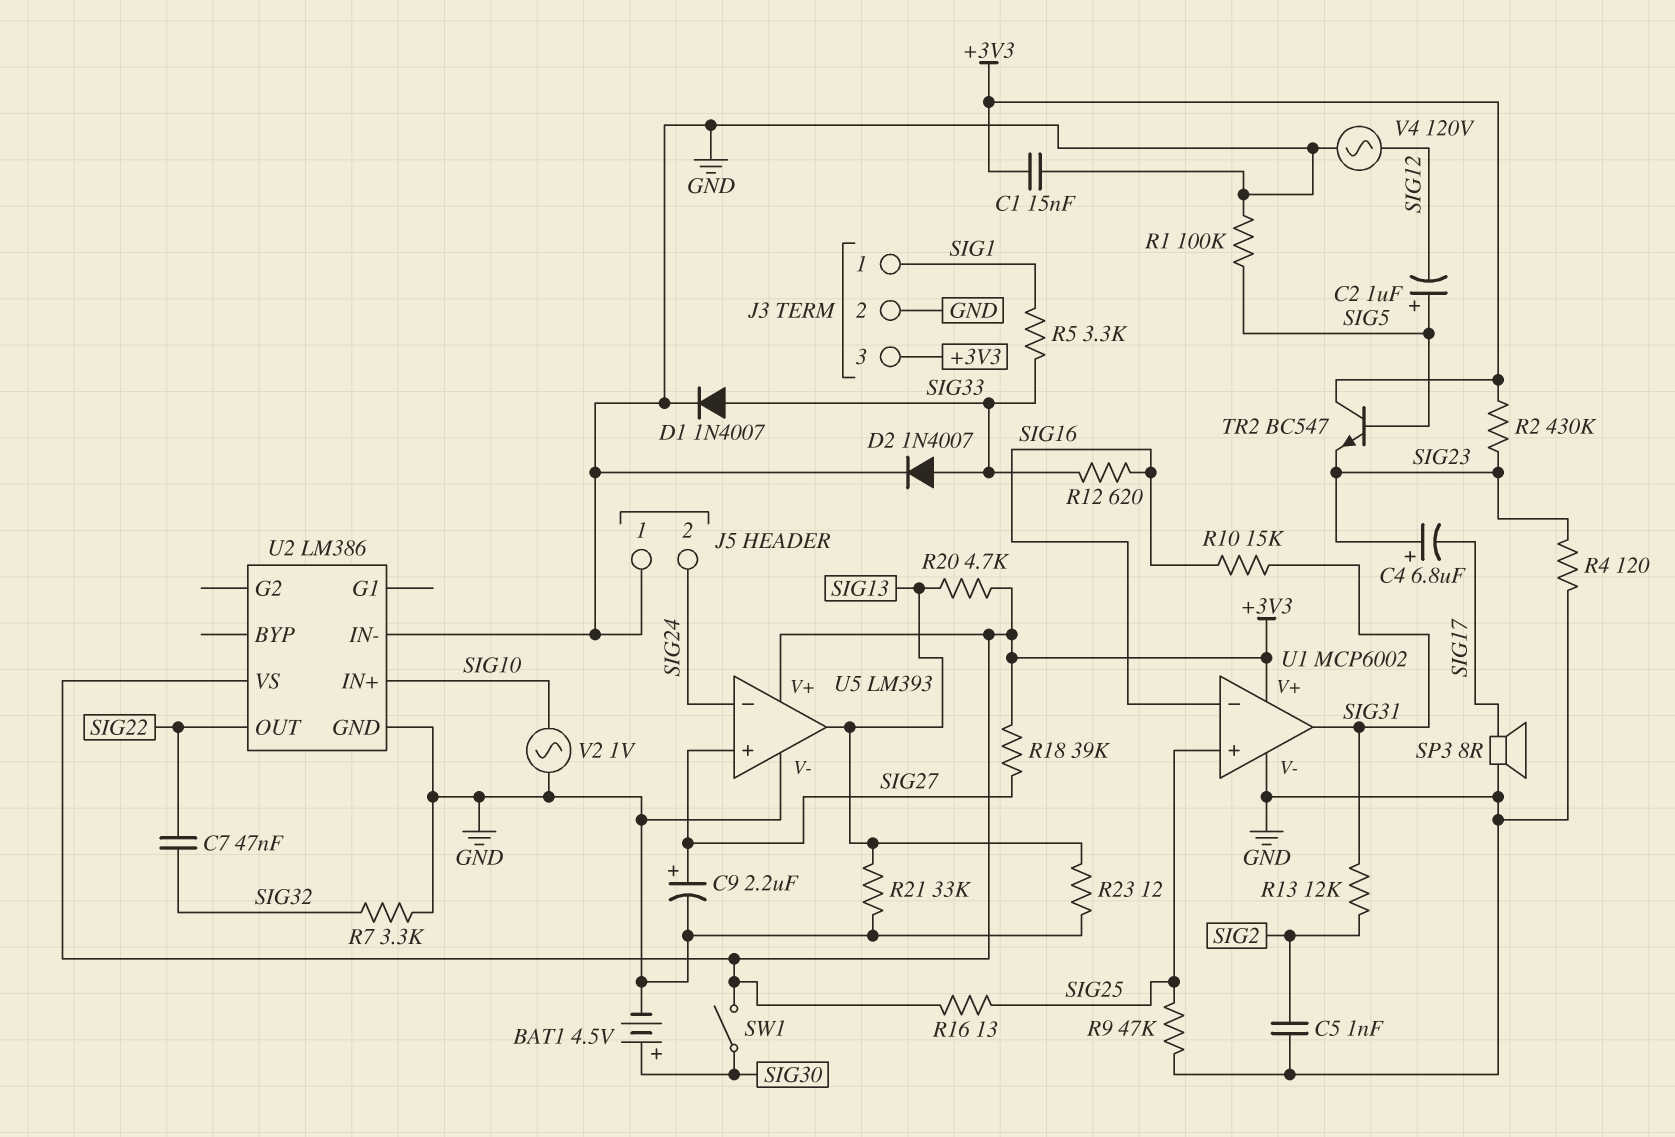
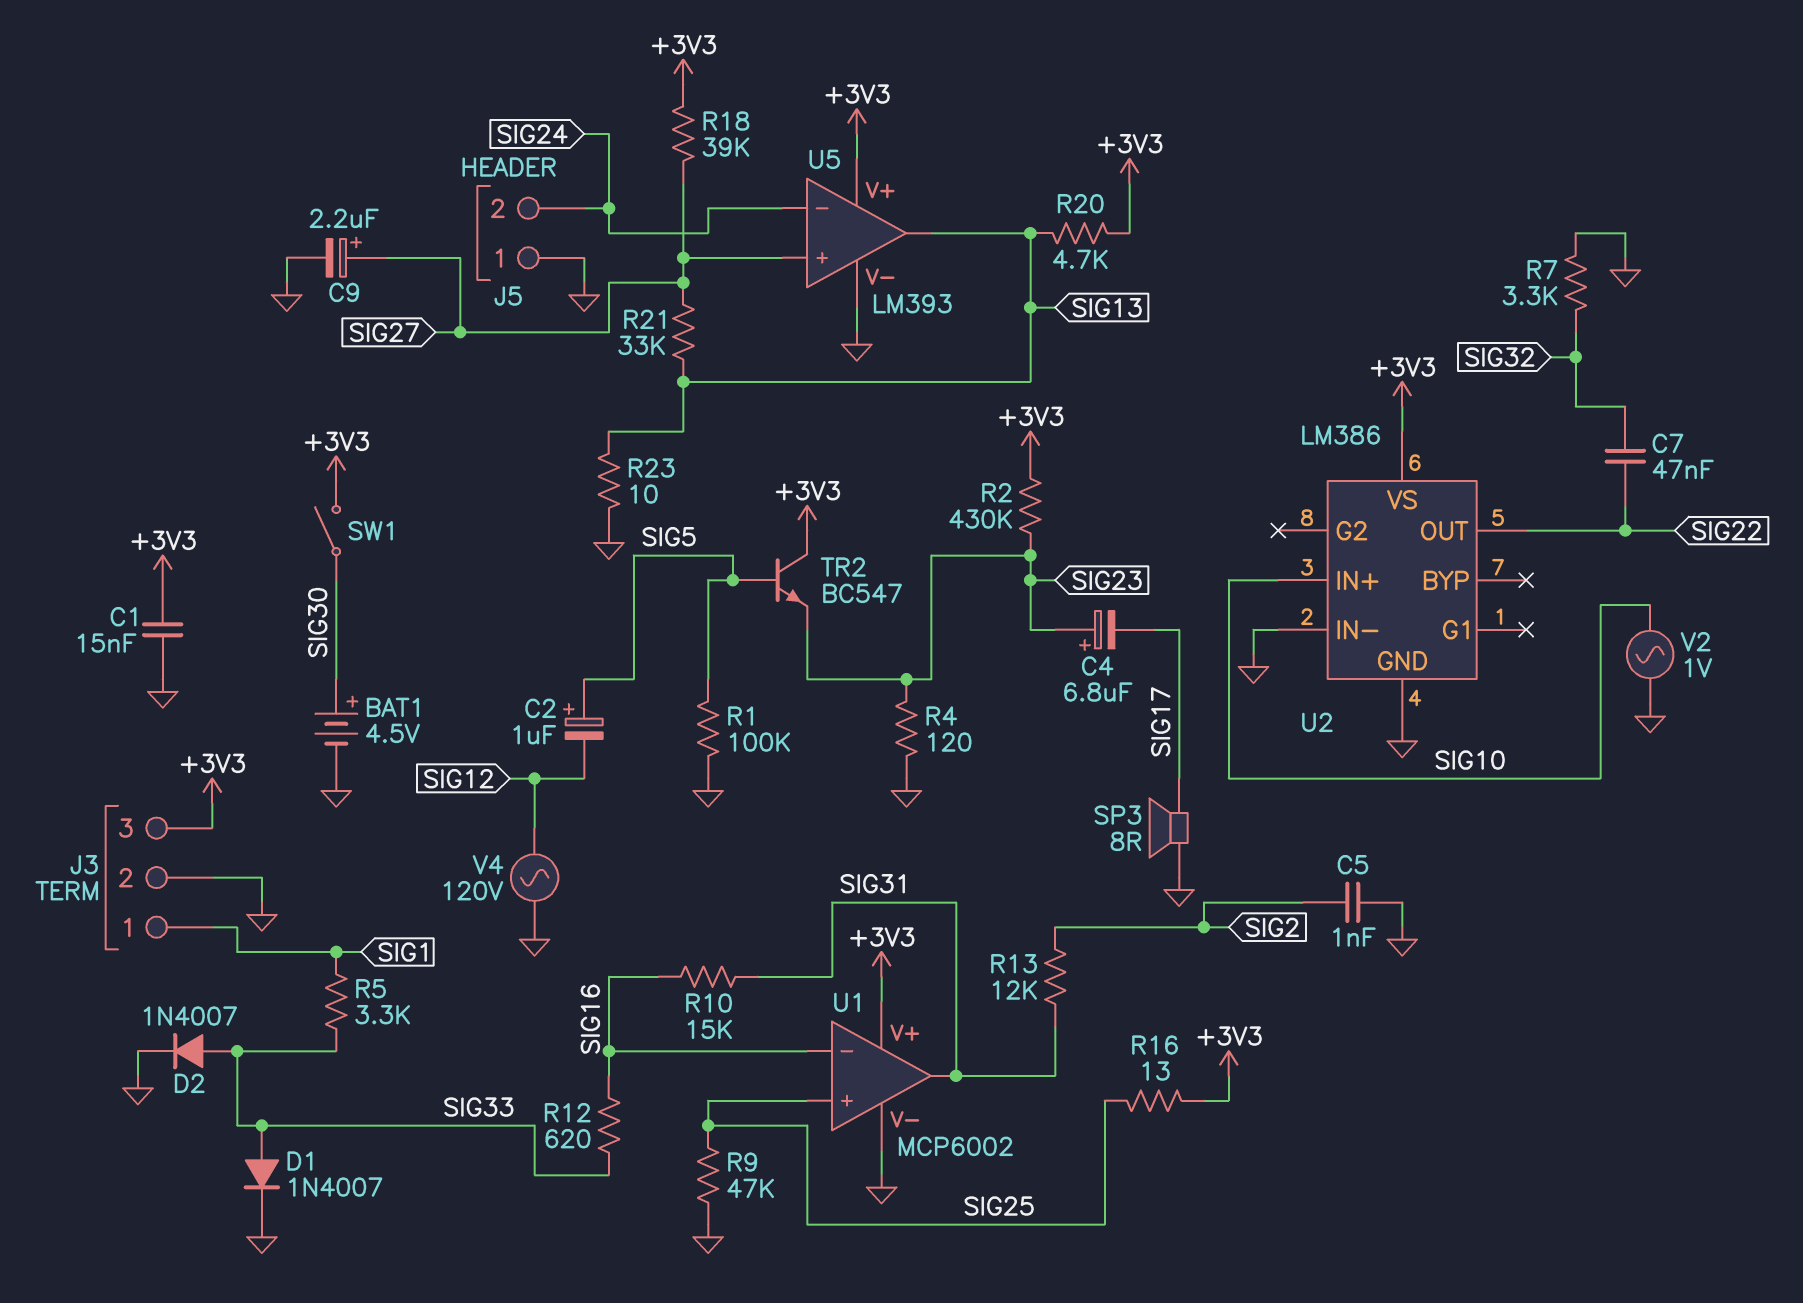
R21: 33k (GND, SIG13) -> 33k (SIG13, SIG27)
R23: 12 (GND, SIG13) -> 10 (GND, SIG13)

